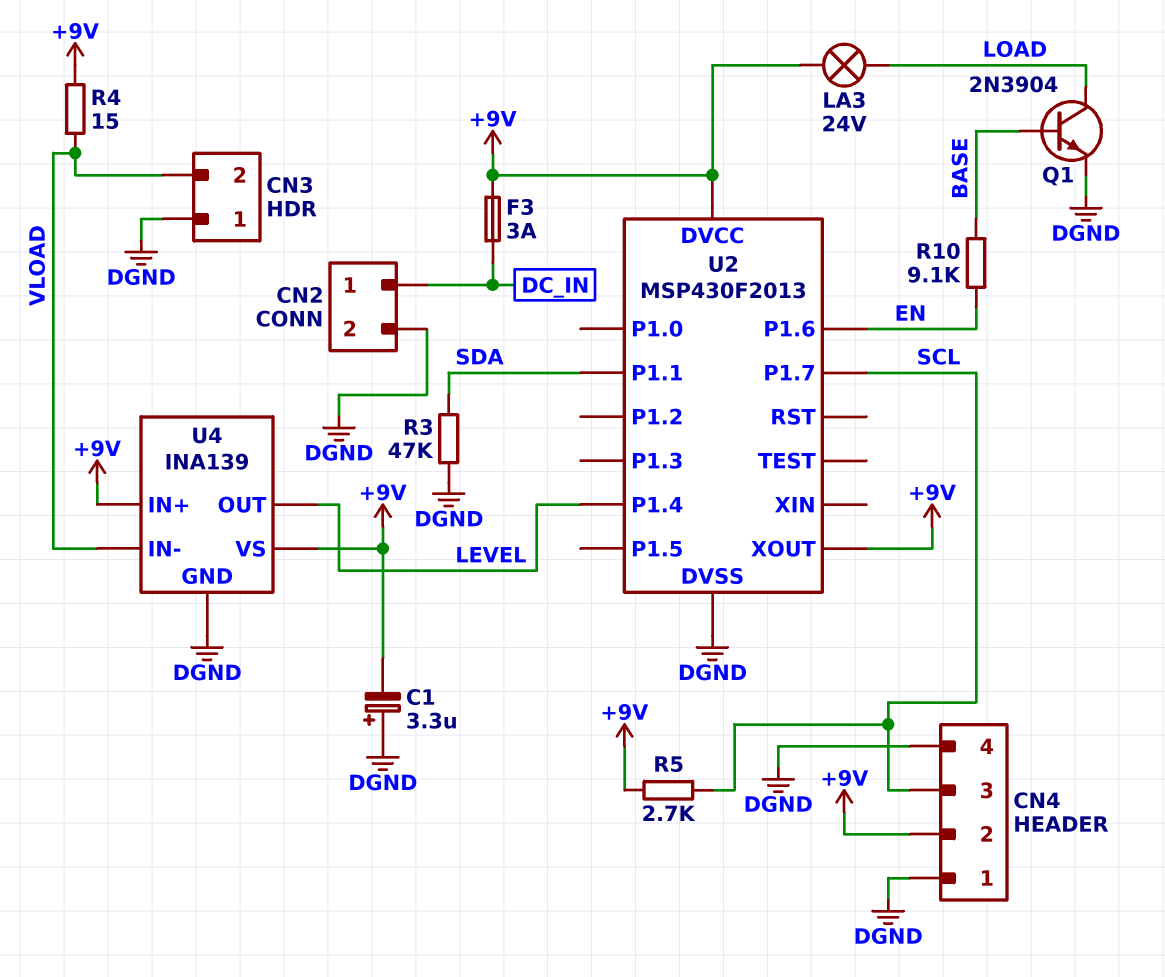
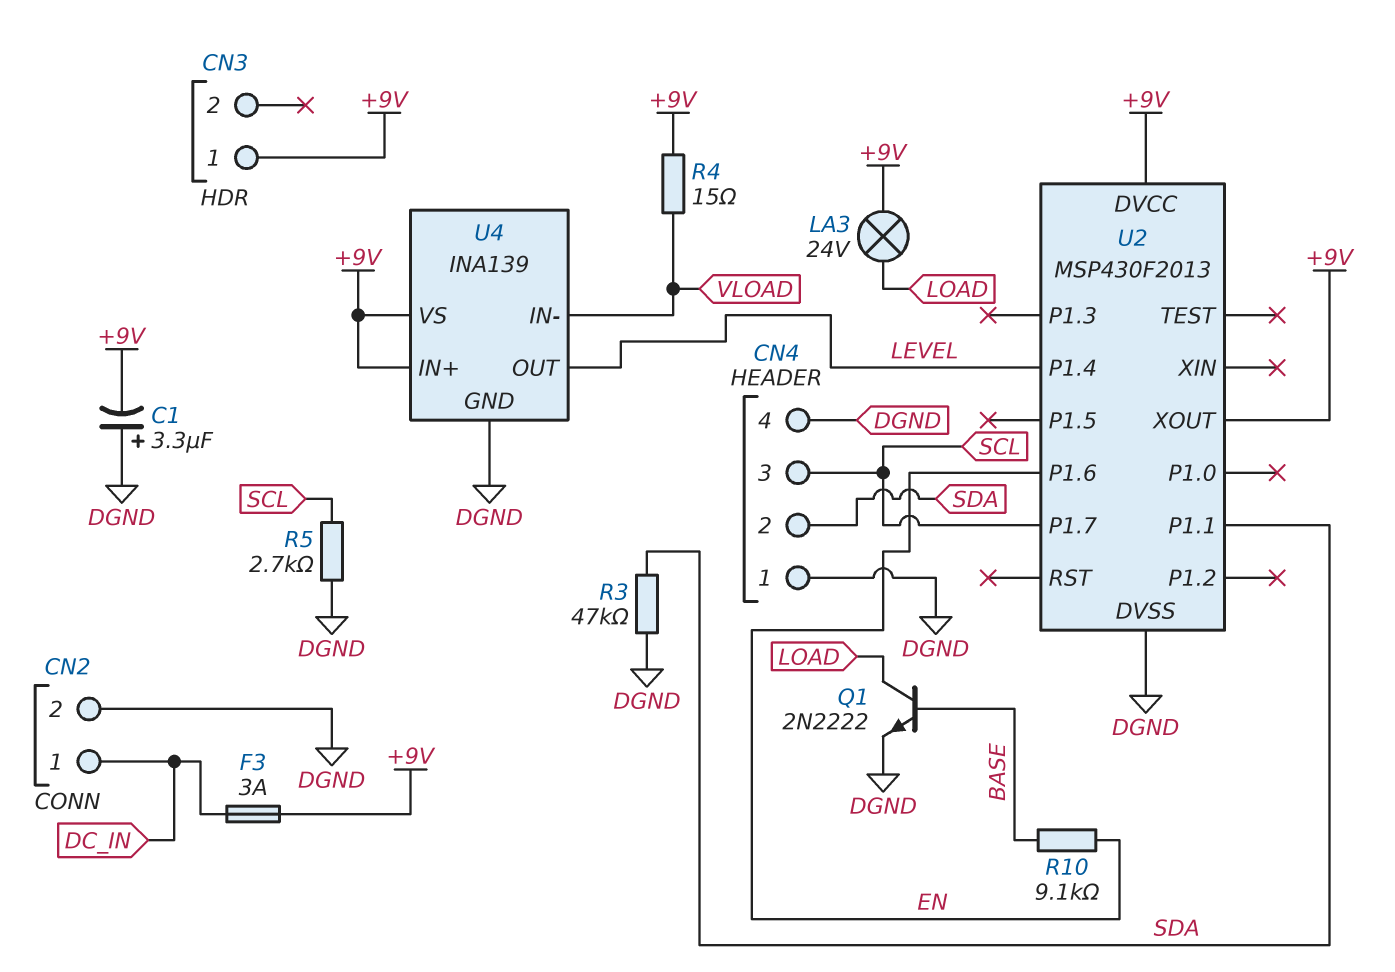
CN3 pin 1: DGND -> +9V
CN3 pin 2: VLOAD -> none
CN4 pin 2: +9V -> SDA
Q1: NPN 2N3904 (B BASE, C LOAD, E DGND) -> NPN 2N2222 (B BASE, C LOAD, E DGND)
R5: 2.7k (+9V, SCL) -> 2.7k (DGND, SCL)

